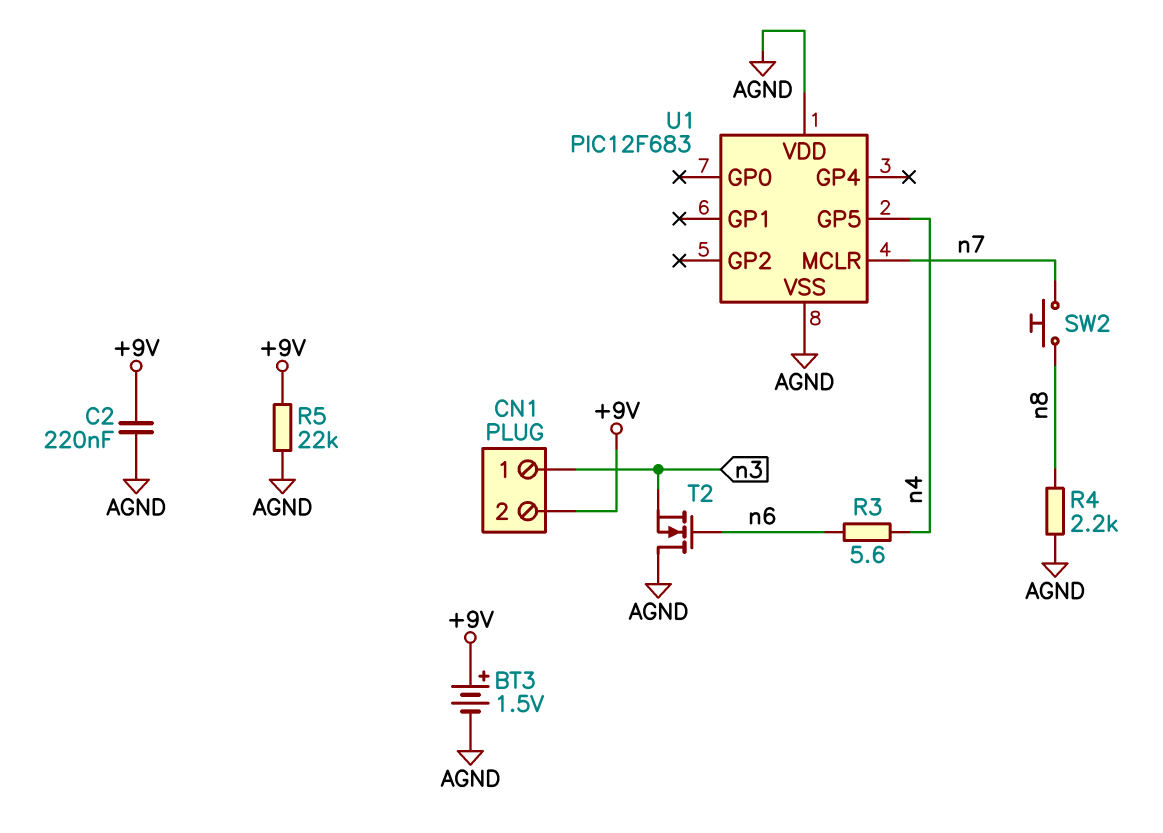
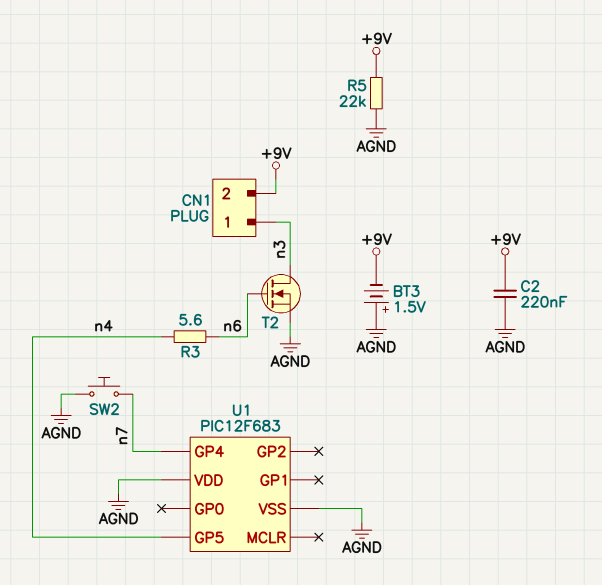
BT3: 1.5V (plus +9V, minus AGND) -> 1.5V (plus AGND, minus +9V)
R4: 2.2k (AGND, n8) -> none
SW2: button (n7, n8) -> button (AGND, n7)
T2: NMOS (G n6, D AGND, S n3) -> NMOS (G n6, D n3, S AGND)
U1 pin GP4: none -> n7
U1 pin MCLR: n7 -> none

